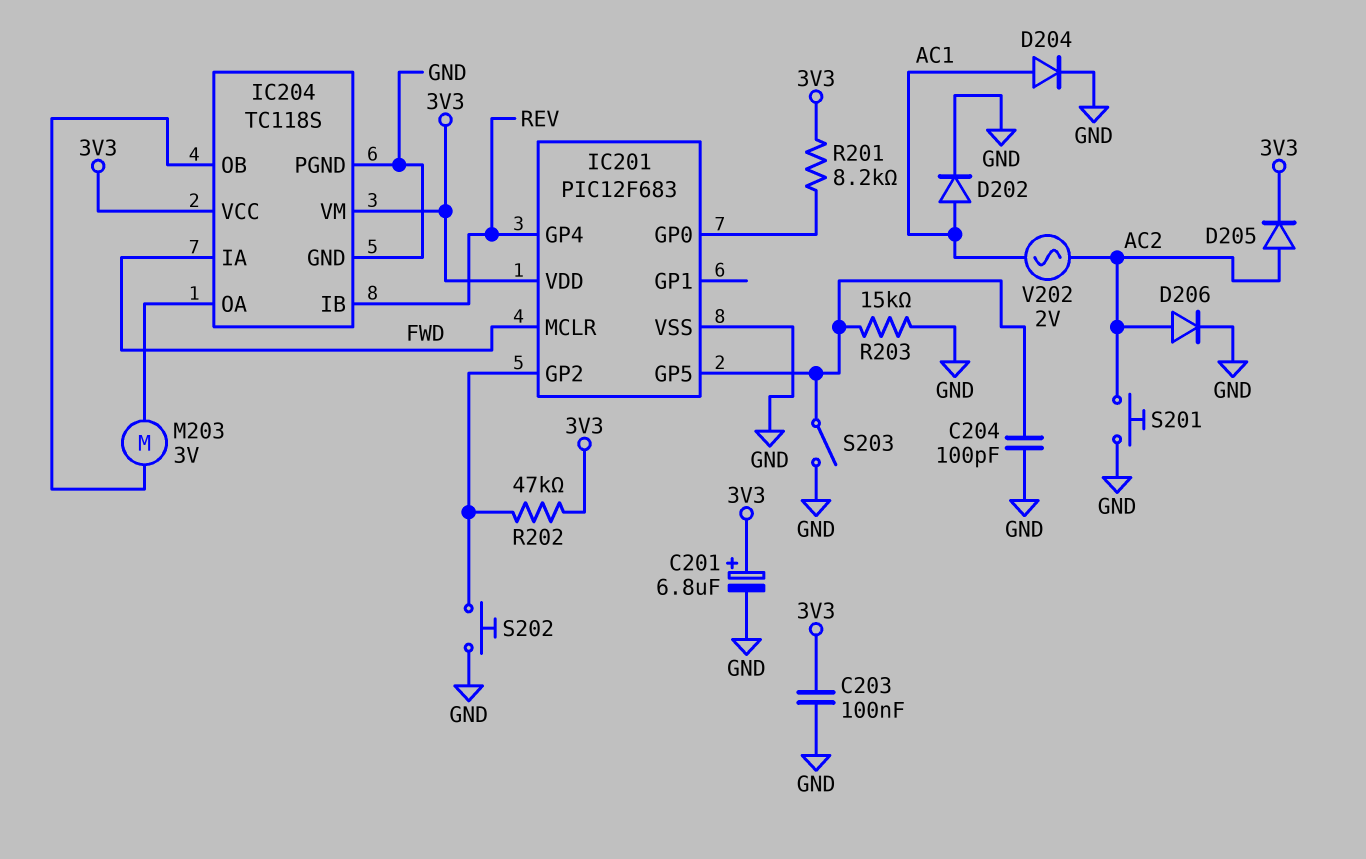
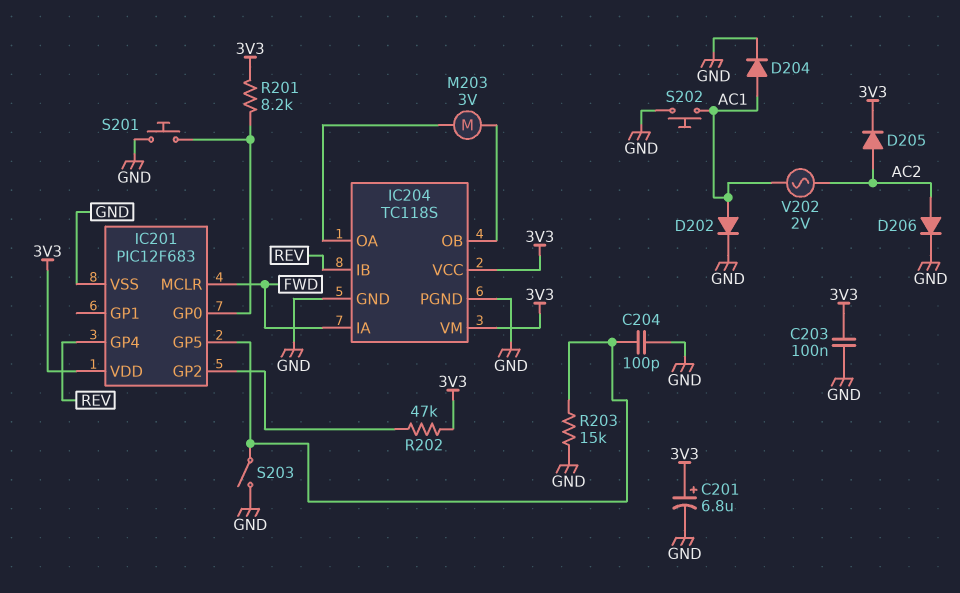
S201: button (AC2, GND) -> button (GND, IC201/GP0)
S202: button (GND, IC201/GP2) -> button (AC1, GND)

